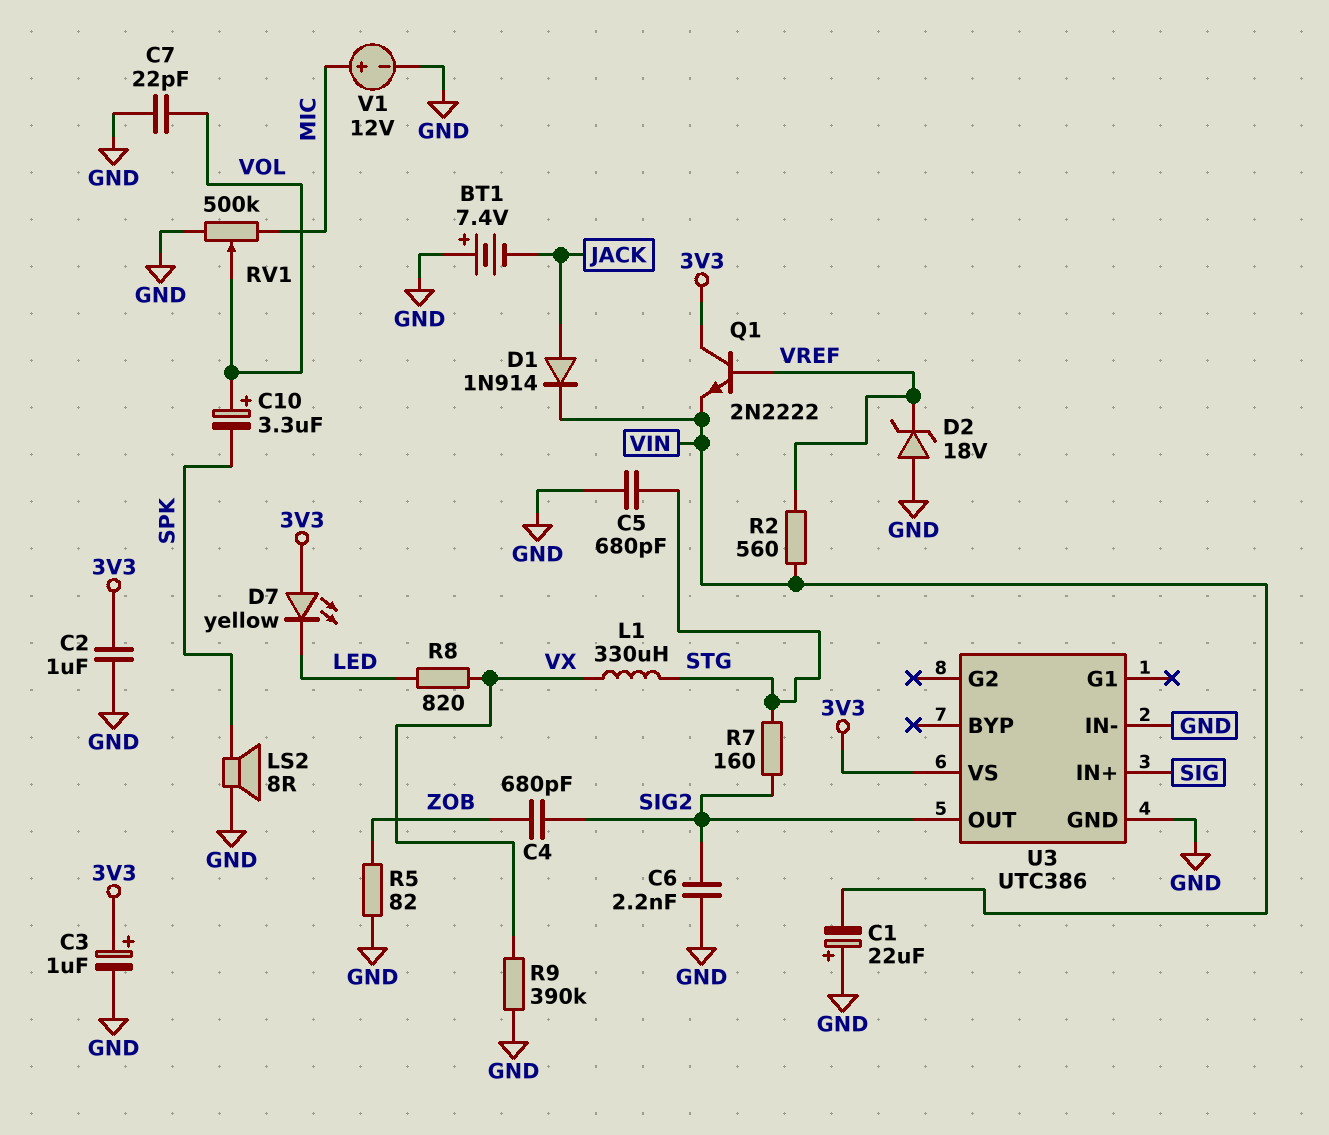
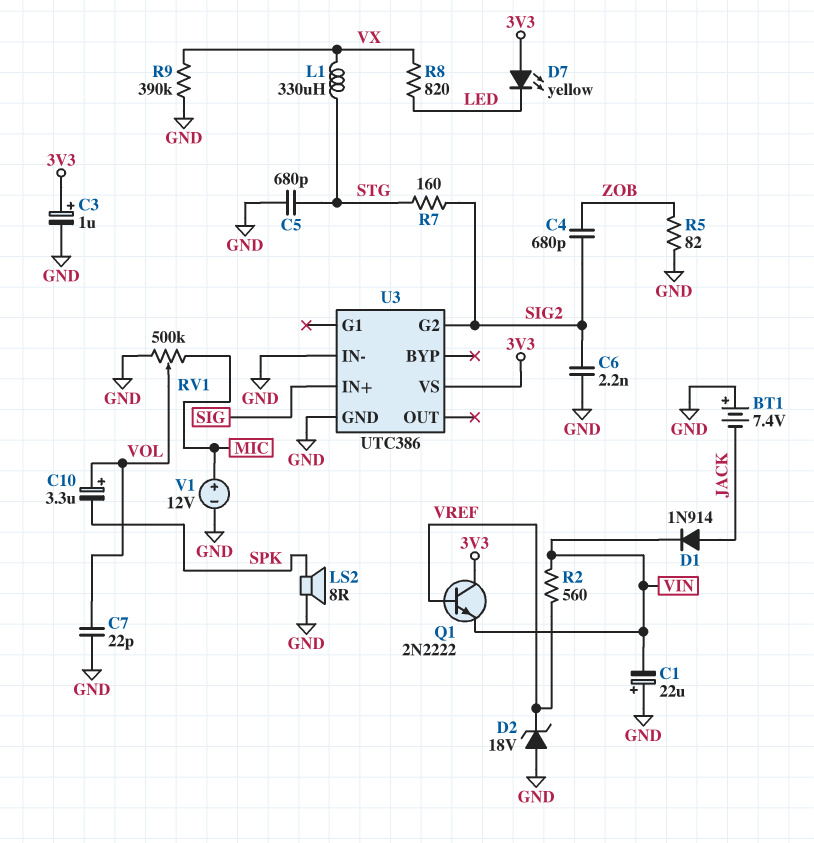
C2: 1uF (3V3, GND) -> none
U3 pin G2: none -> SIG2
U3 pin OUT: SIG2 -> none

